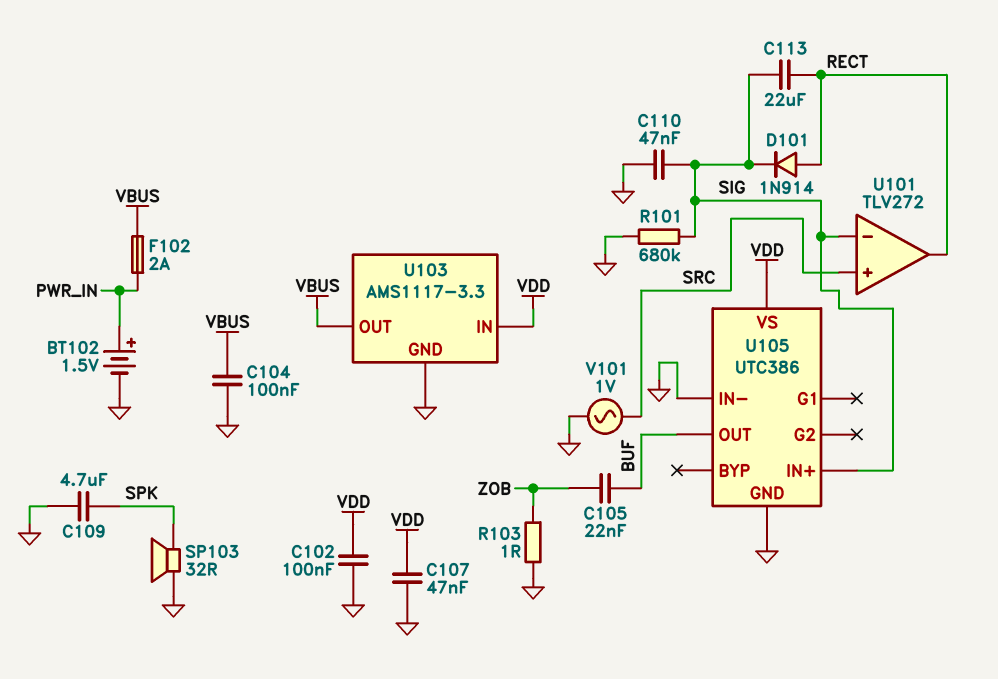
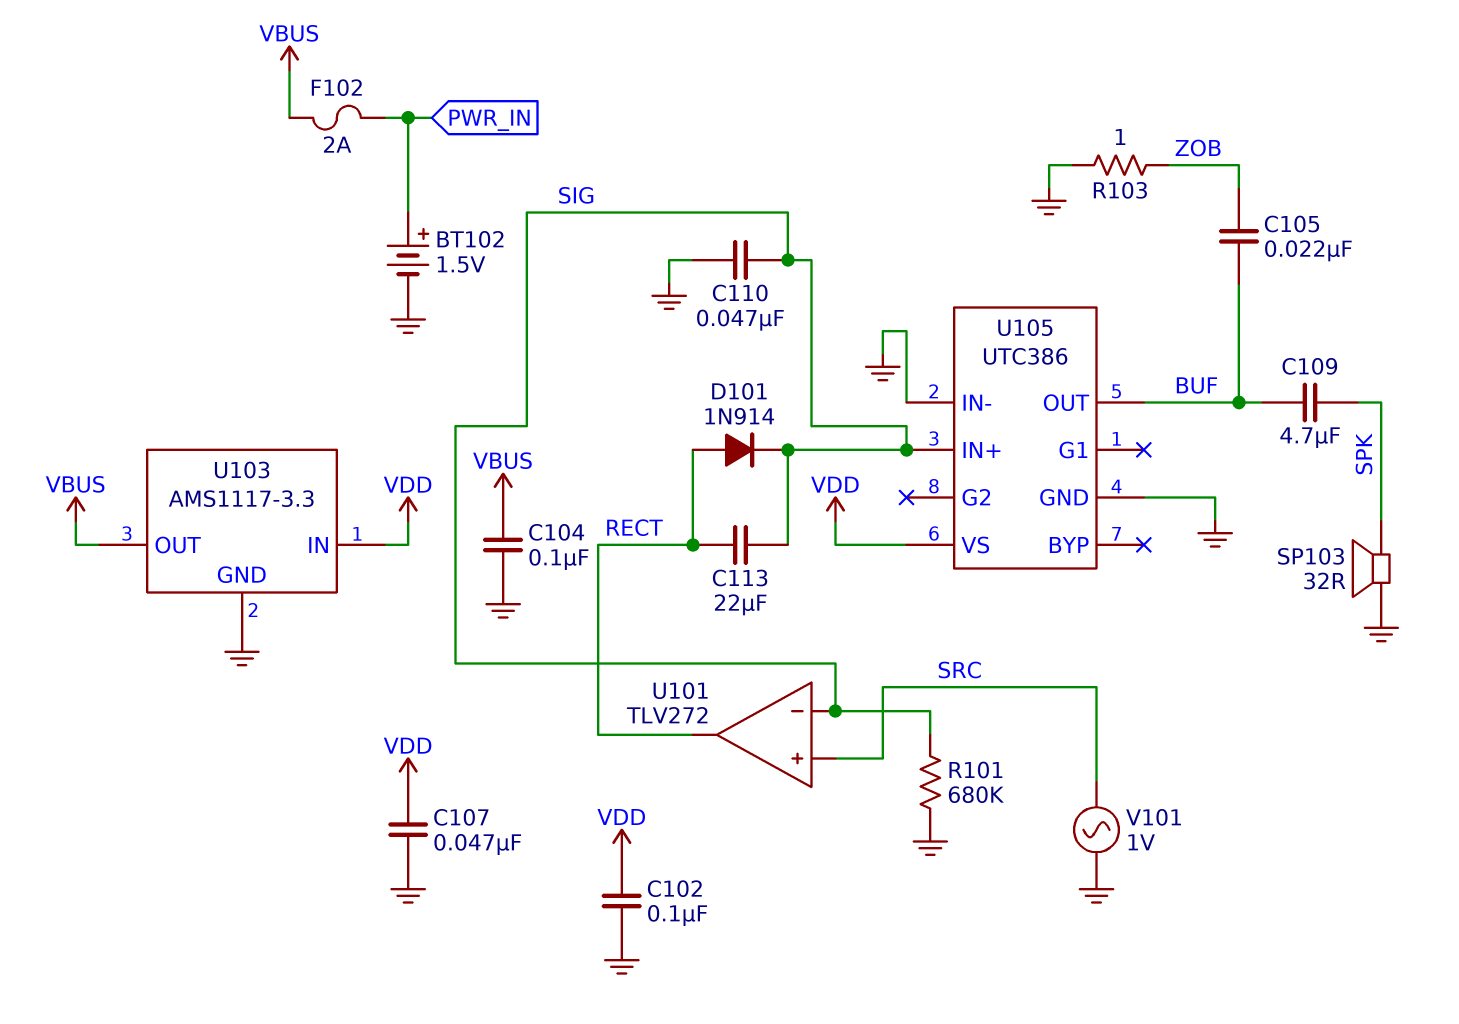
C109: 4.7uF (GND, SPK) -> 4.7uF (BUF, SPK)

